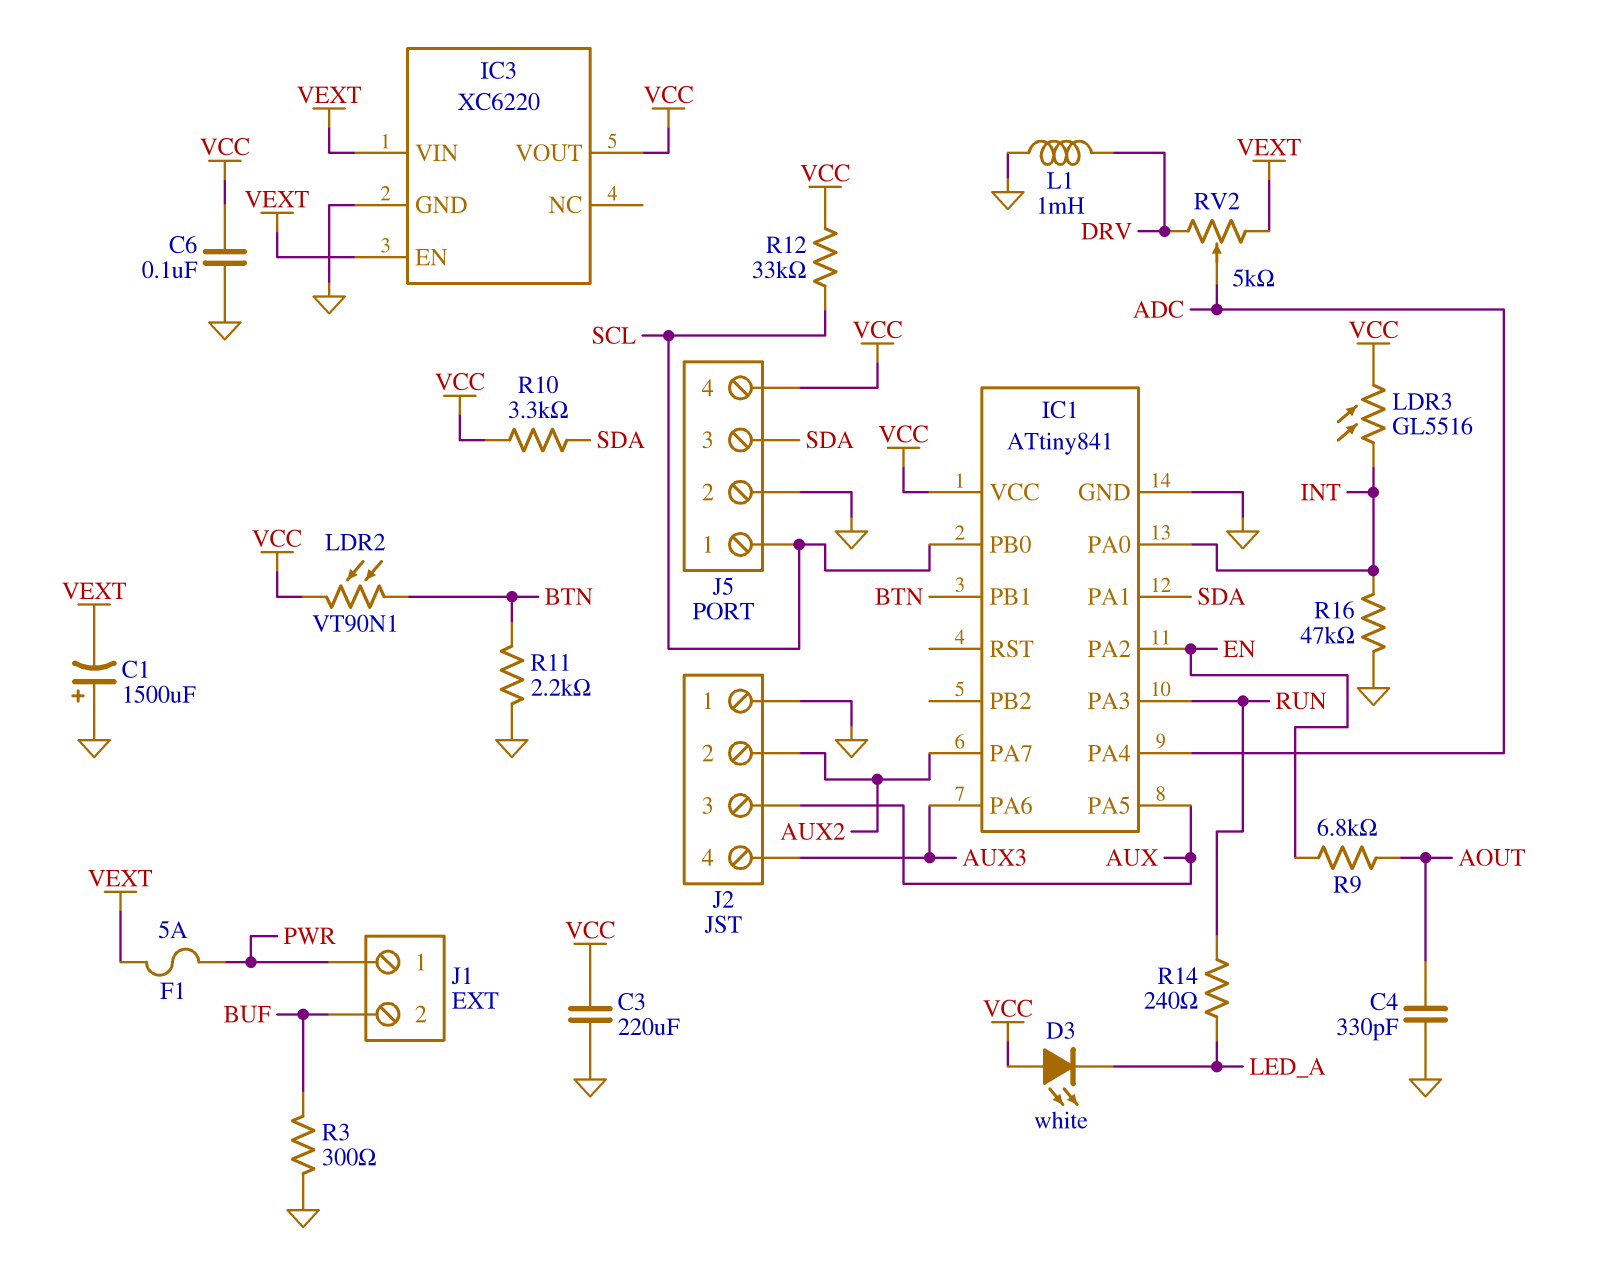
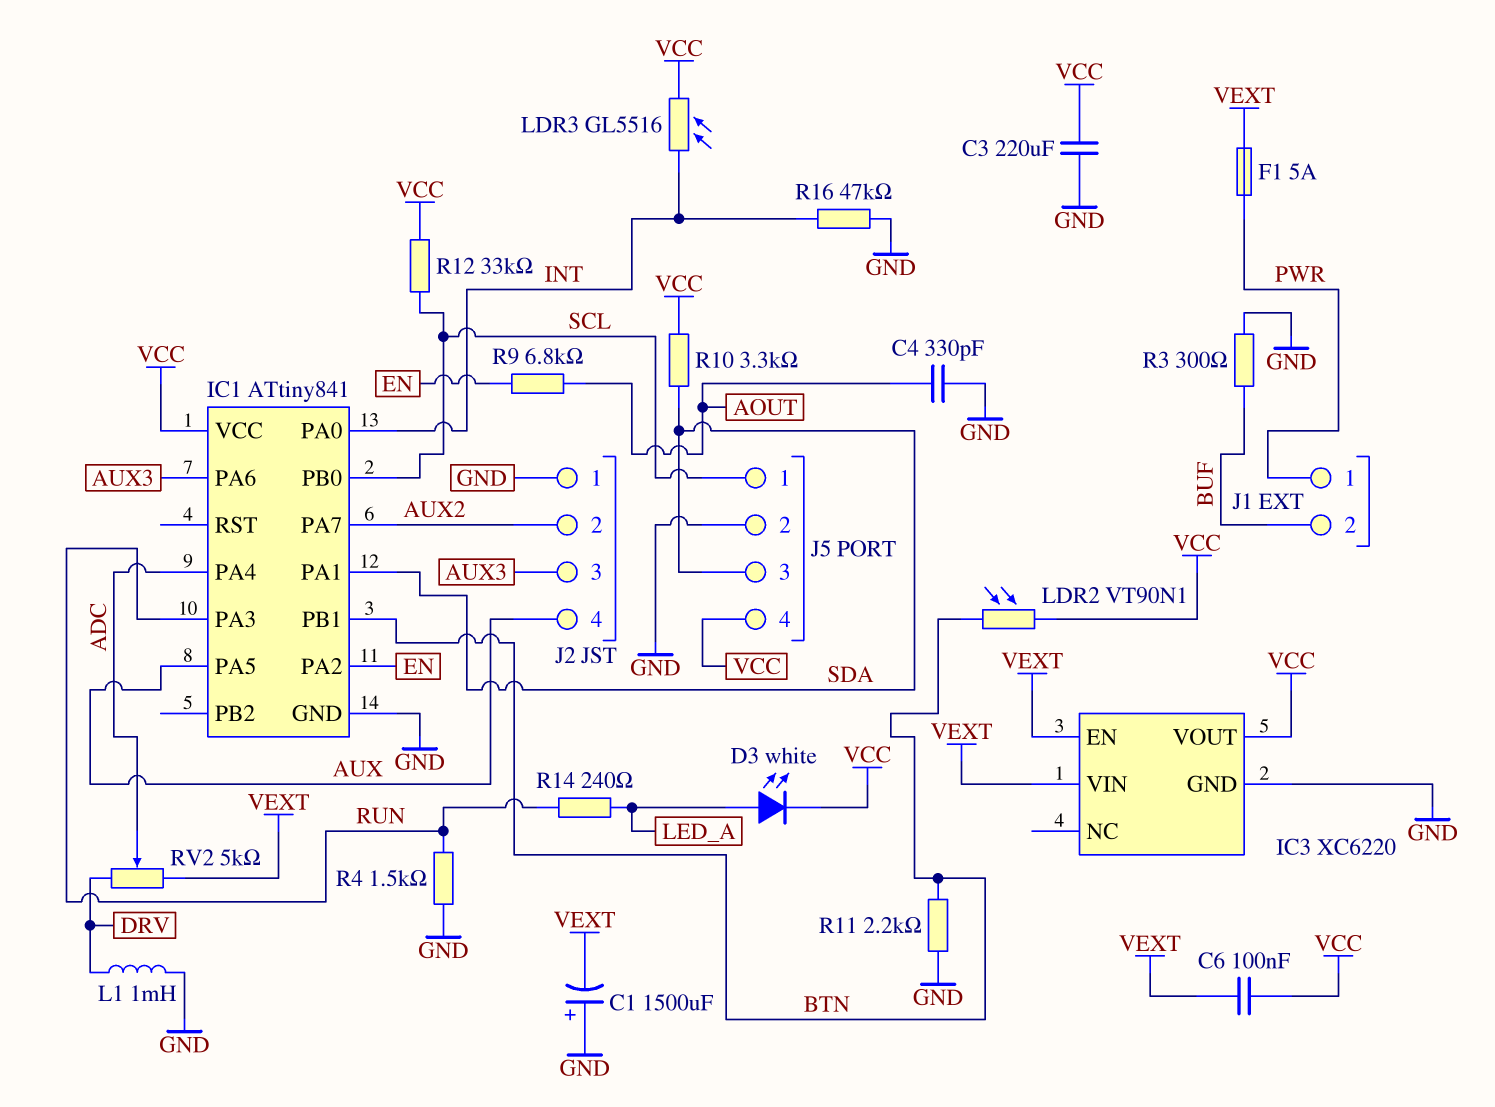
C6: 100nF (GND, VCC) -> 100nF (VCC, VEXT)
D3: LED white (A VCC, K LED_A) -> LED white (A LED_A, K VCC)
J2 pin 3: AUX -> AUX3
J2 pin 4: AUX3 -> AUX
R4: none -> 1.5k (GND, RUN)

